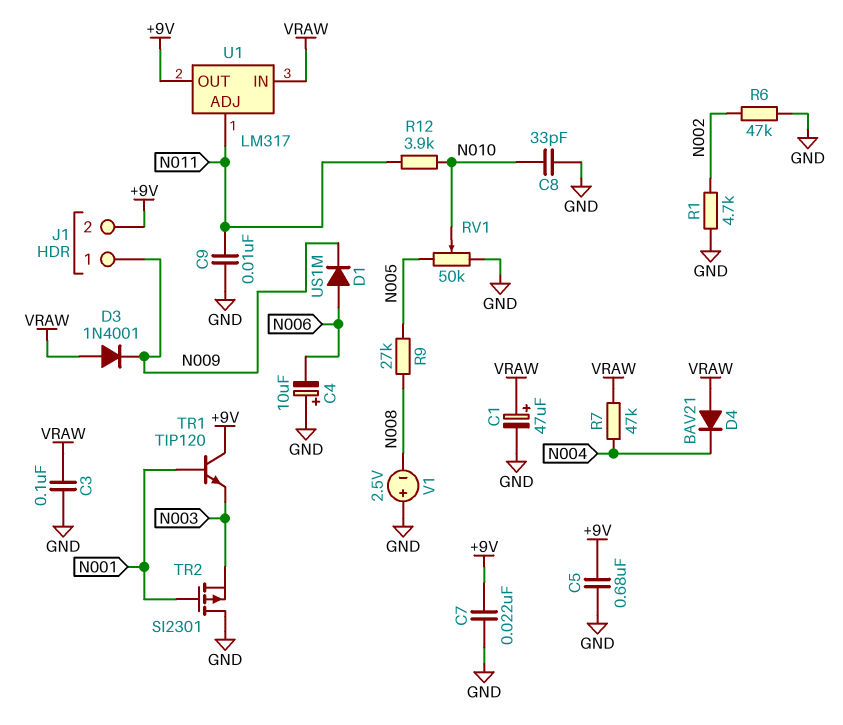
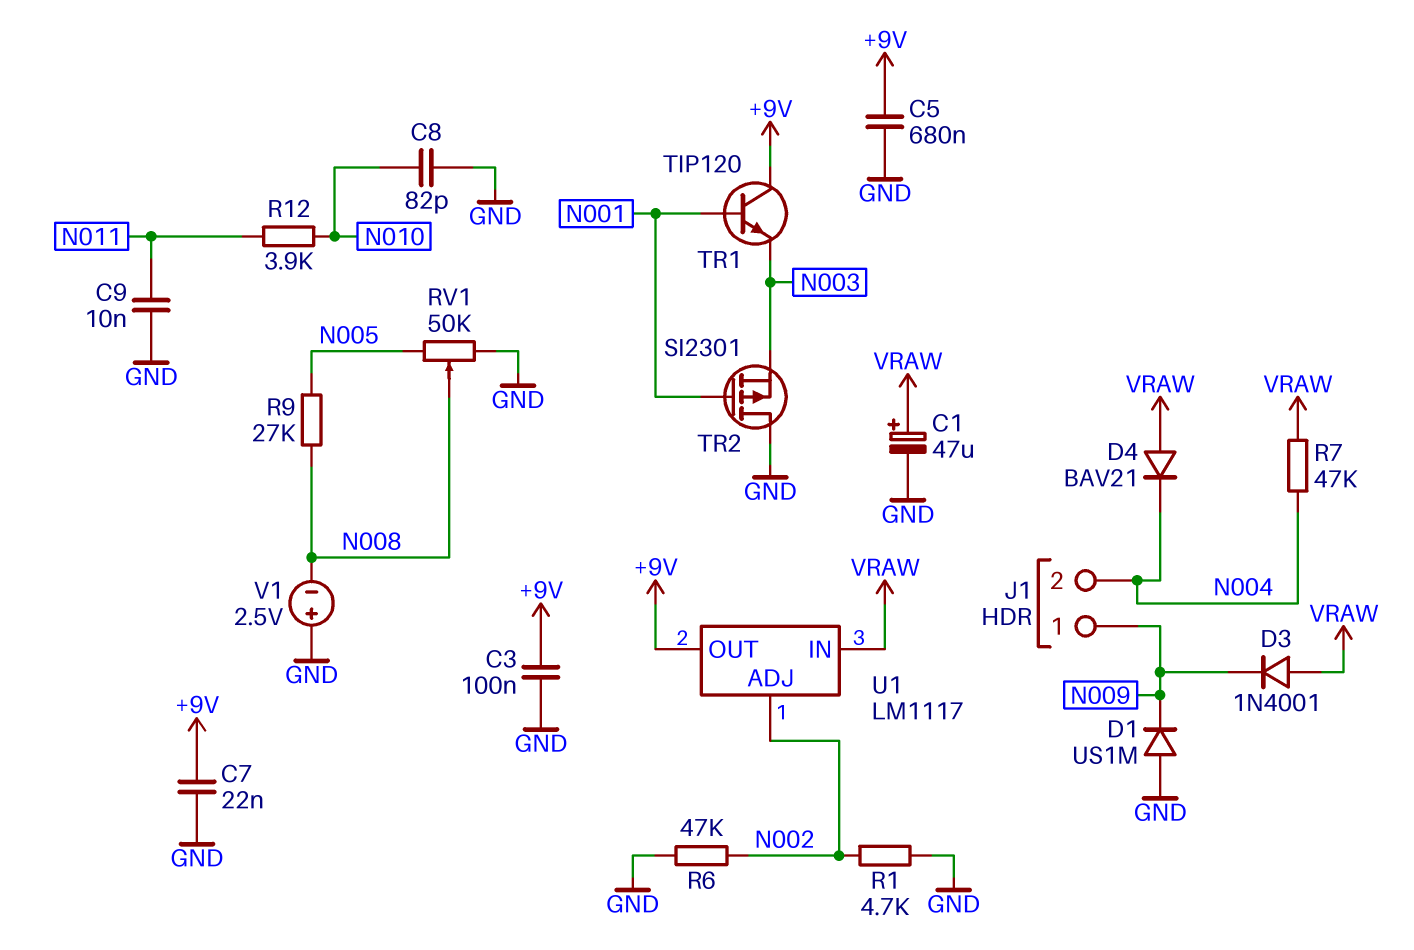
C3: 100nF (GND, VRAW) -> 100nF (+9V, GND)
C4: 10uF (plus GND, minus N006) -> none
C8: 33pF (GND, N010) -> 82pF (GND, N010)
D1: diode US1M (A N006, K N009) -> diode US1M (A GND, K N009)
J1 pin 2: +9V -> N004
RV1: 50k (GND, N005, wiper N010) -> 50k (GND, N005, wiper N008)
U1: LM317 -> LM1117
U1 pin ADJ: N011 -> N002

